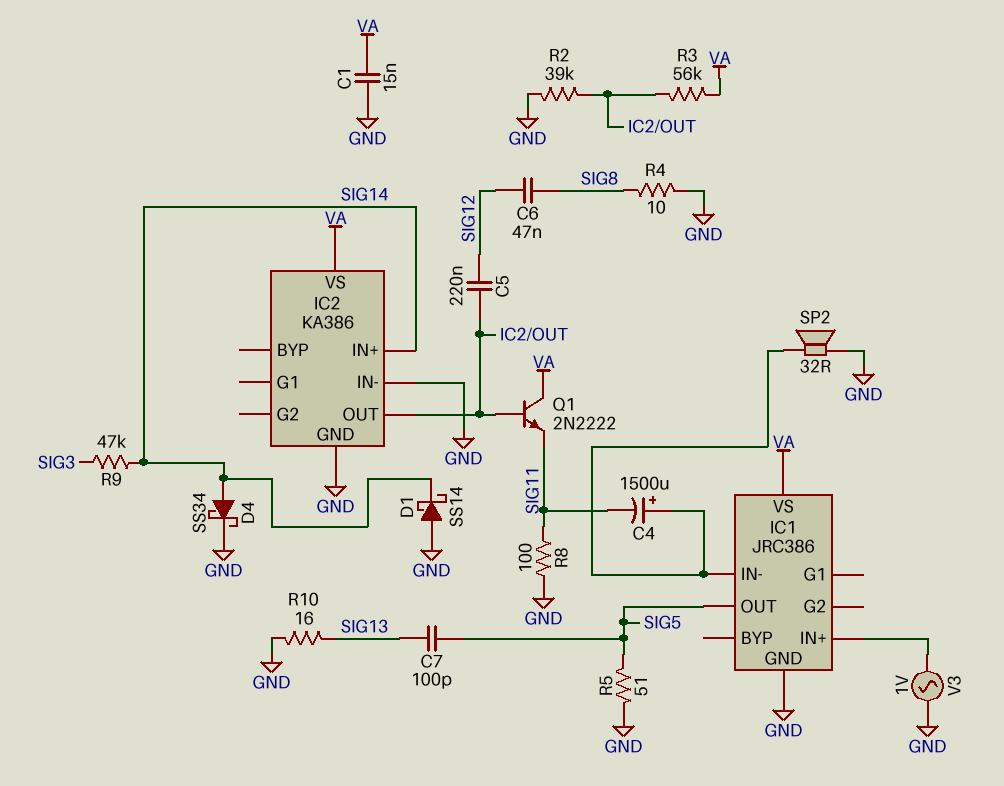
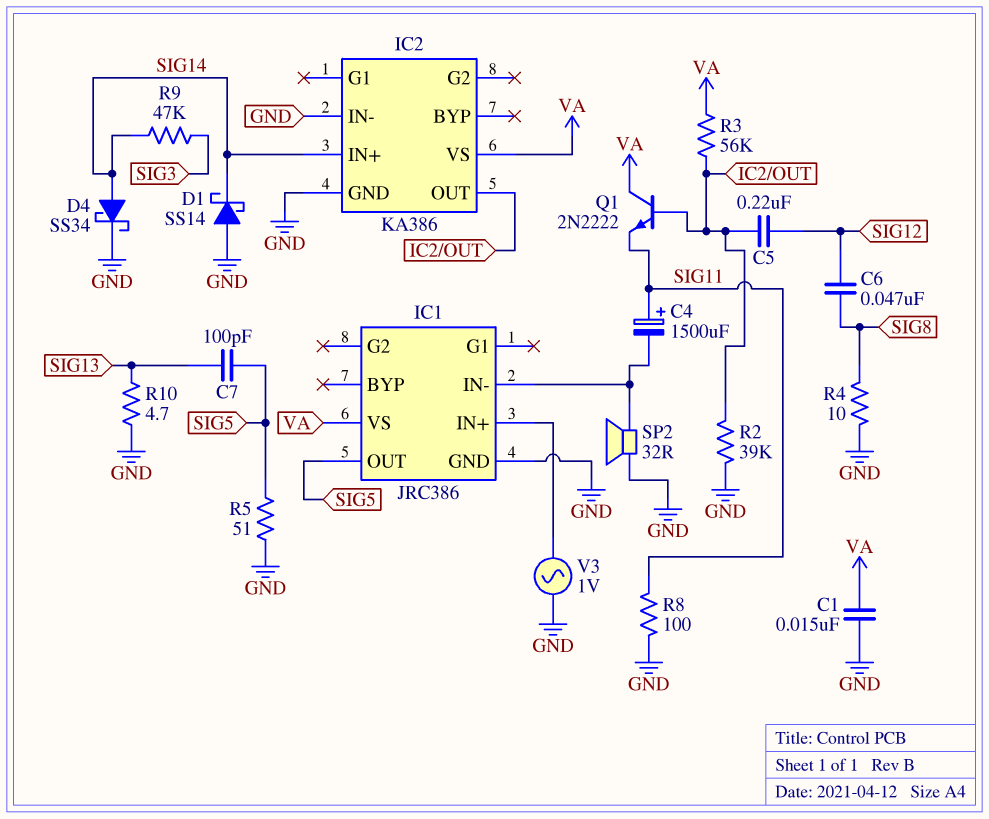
C4: 1500uF (plus IC1/IN-, minus SIG11) -> 1500uF (plus SIG11, minus IC1/IN-)
R10: 16 (GND, SIG13) -> 4.7 (GND, SIG13)

